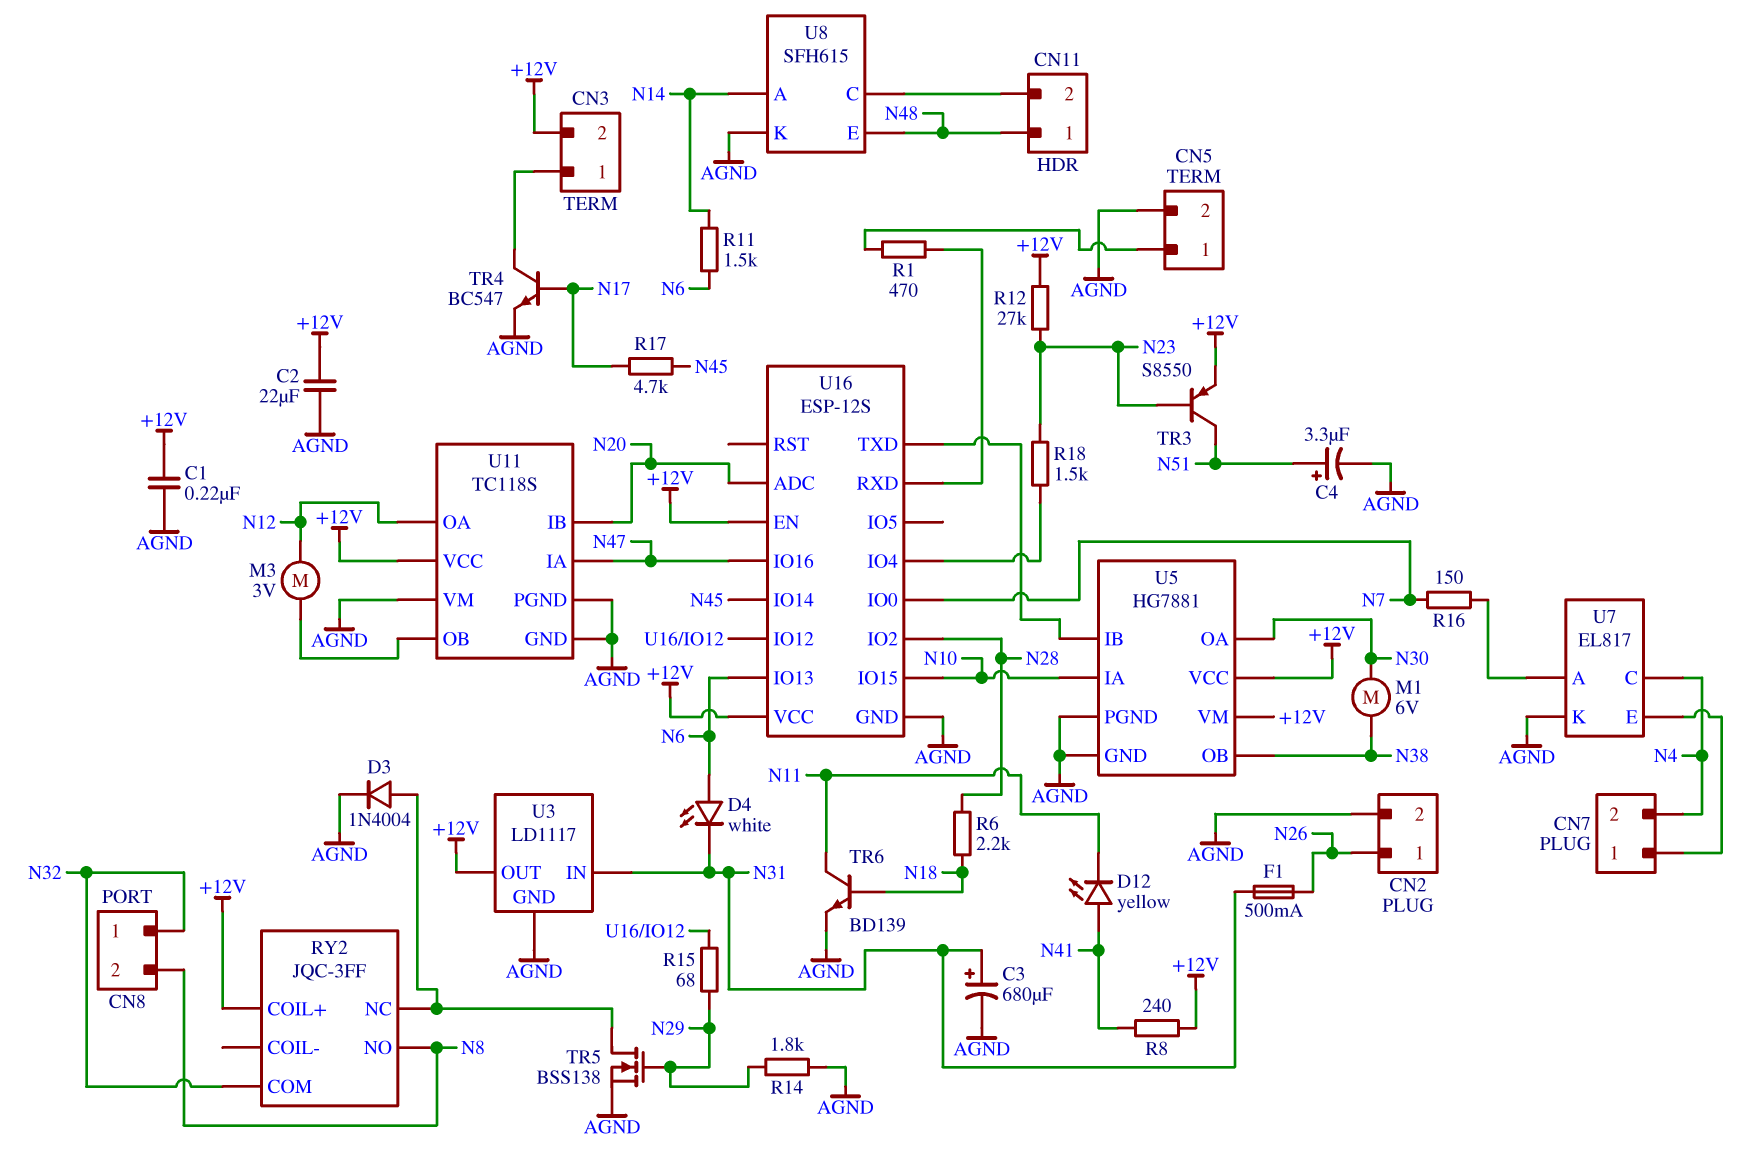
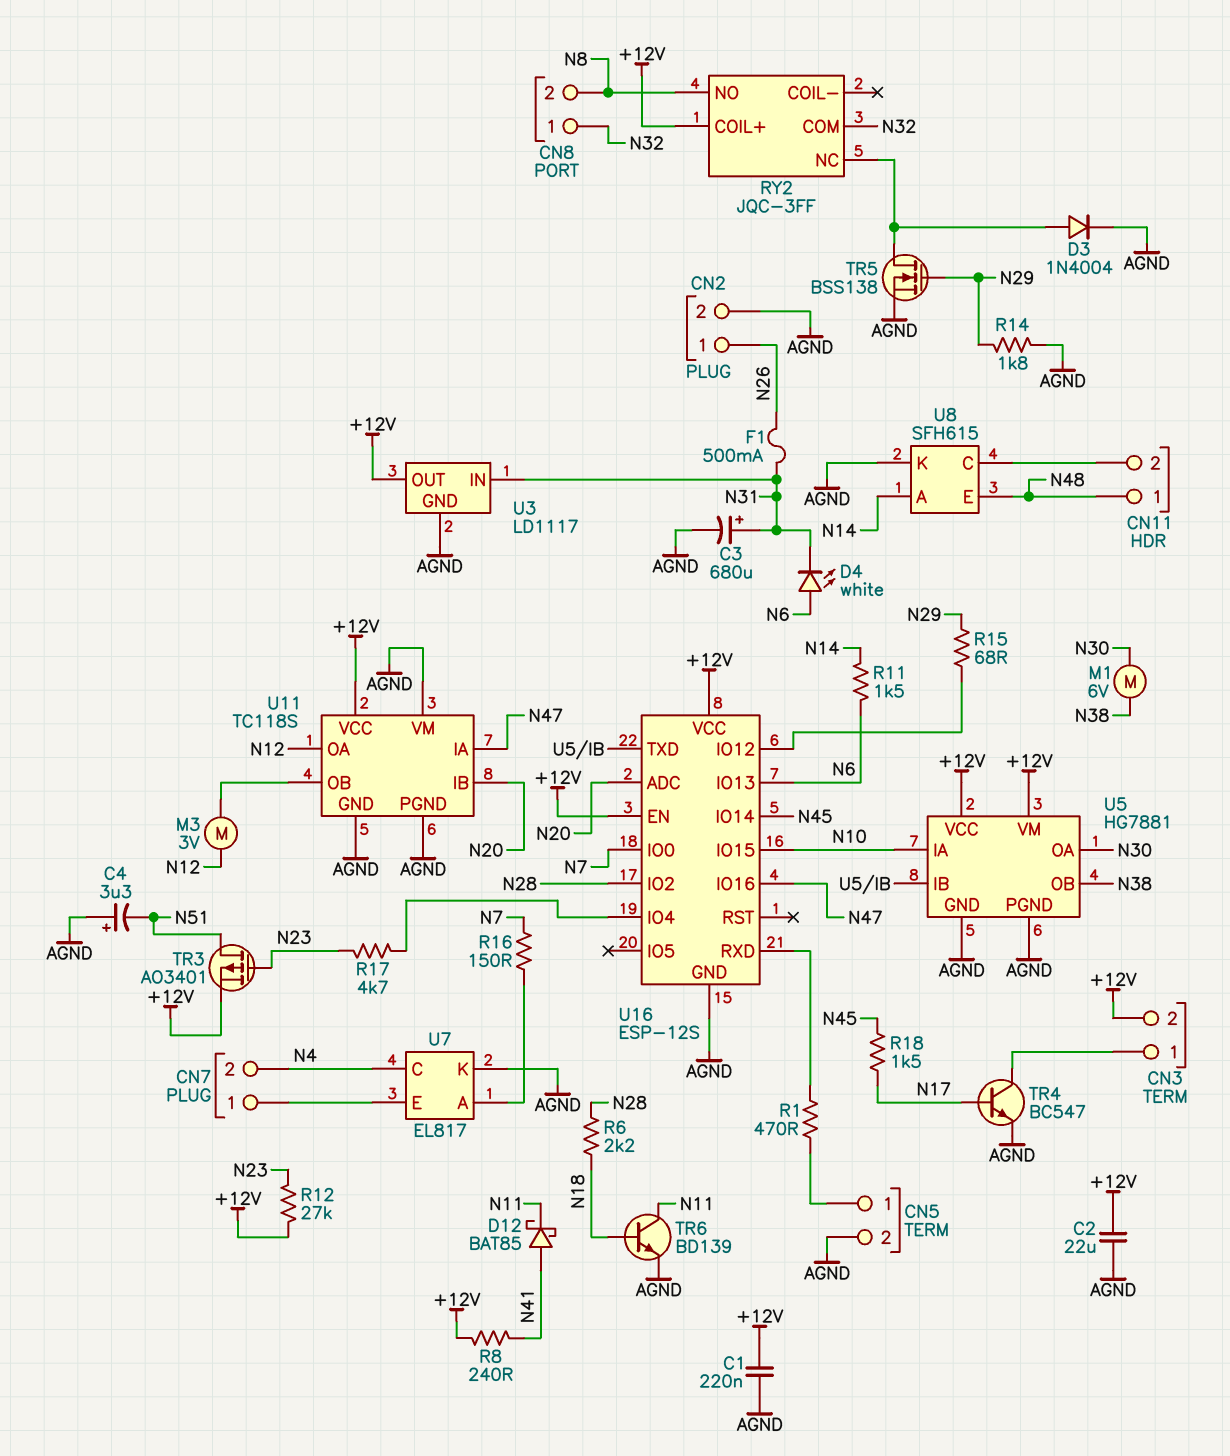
C4: 3.3uF (plus N51, minus AGND) -> 3.3uF (plus AGND, minus N51)
D12: LED yellow (A N41, K N11) -> schottky BAT85 (A N41, K N11)
R17: 4.7k (N17, N45) -> 4.7k (N23, U16/IO4)
R18: 1.5k (N23, U16/IO4) -> 1.5k (N17, N45)
TR3: PNP S8550 (B N23, C N51, E +12V) -> PMOS AO3401 (G N23, D N51, S +12V)

